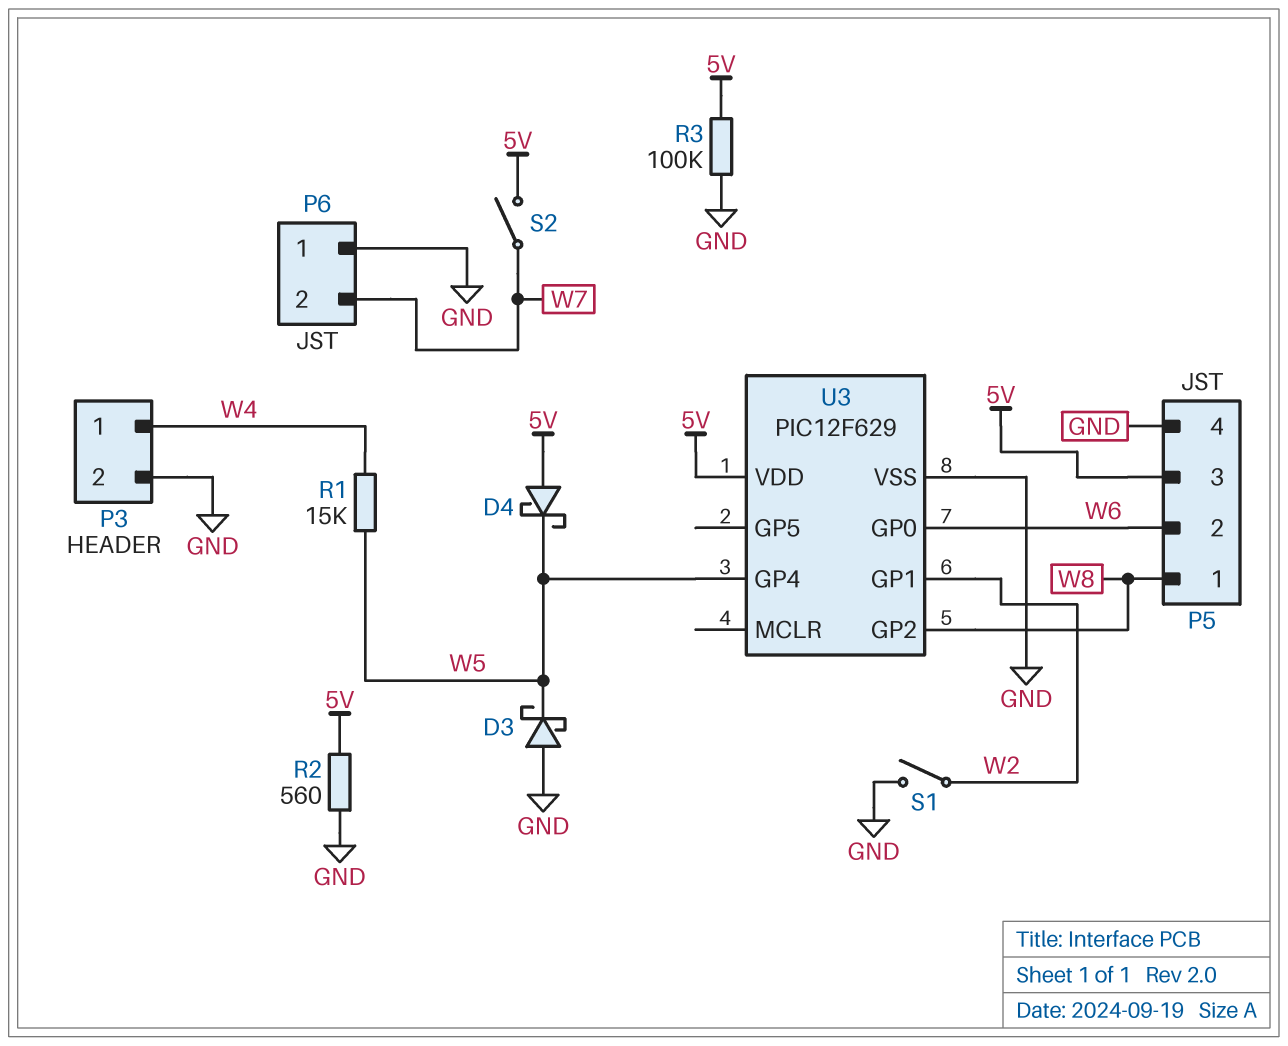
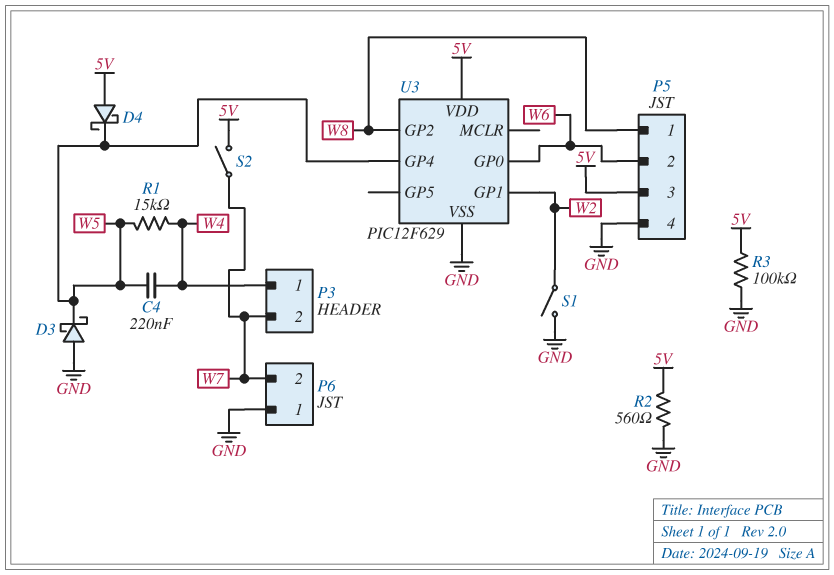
C4: none -> 220nF (W4, W5)
P3 pin 2: GND -> W7

